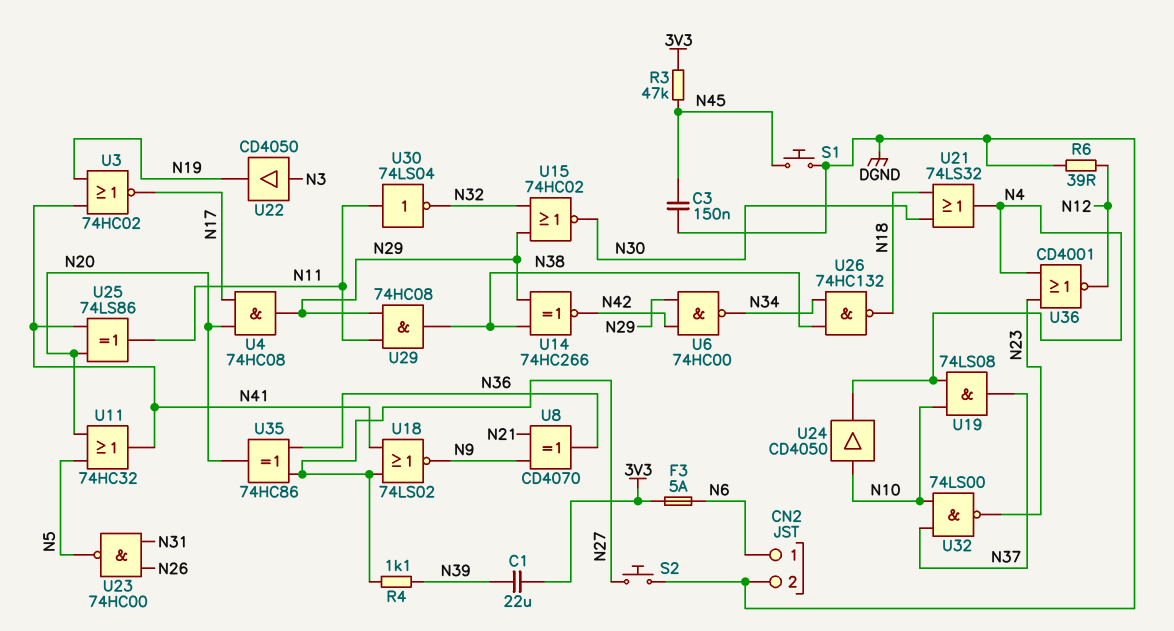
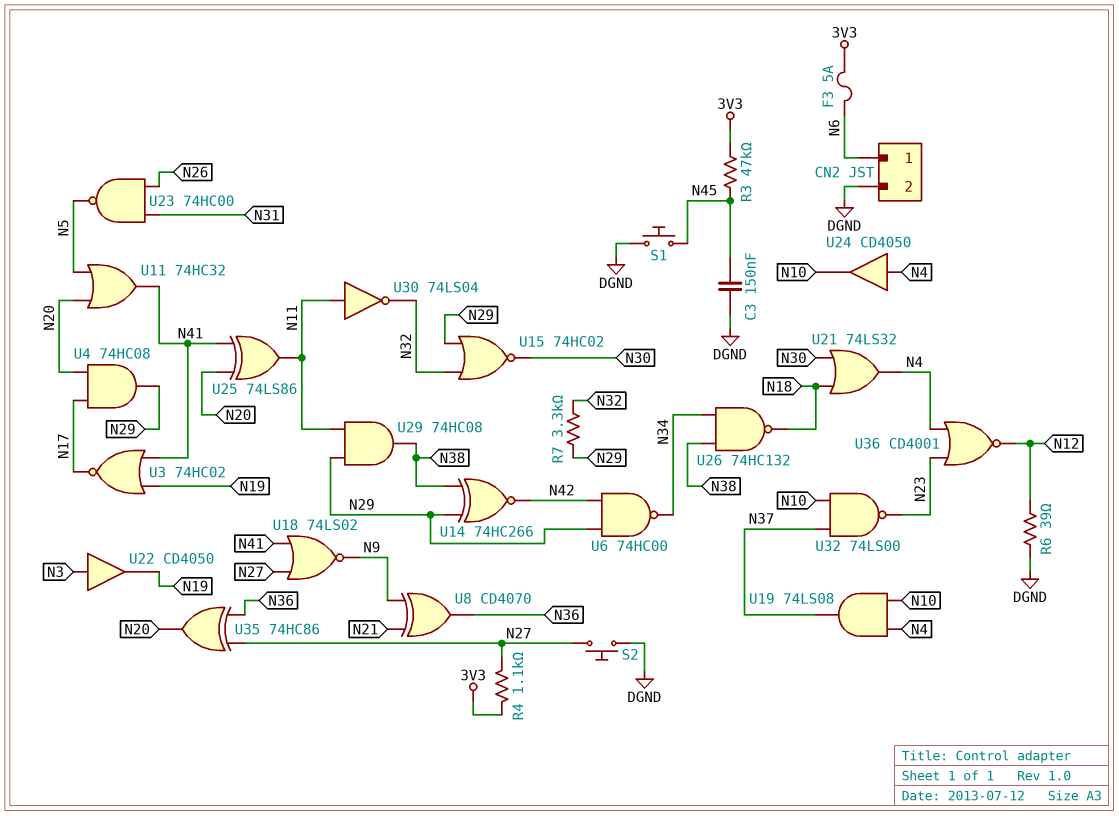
C1: 22uF (3V3, N39) -> none
R4: 1.1k (N27, N39) -> 1.1k (3V3, N27)
R7: none -> 3.3k (N29, N32)
U24: buffer CD4050 (in N10, out N4) -> buffer CD4050 (in N4, out N10)

